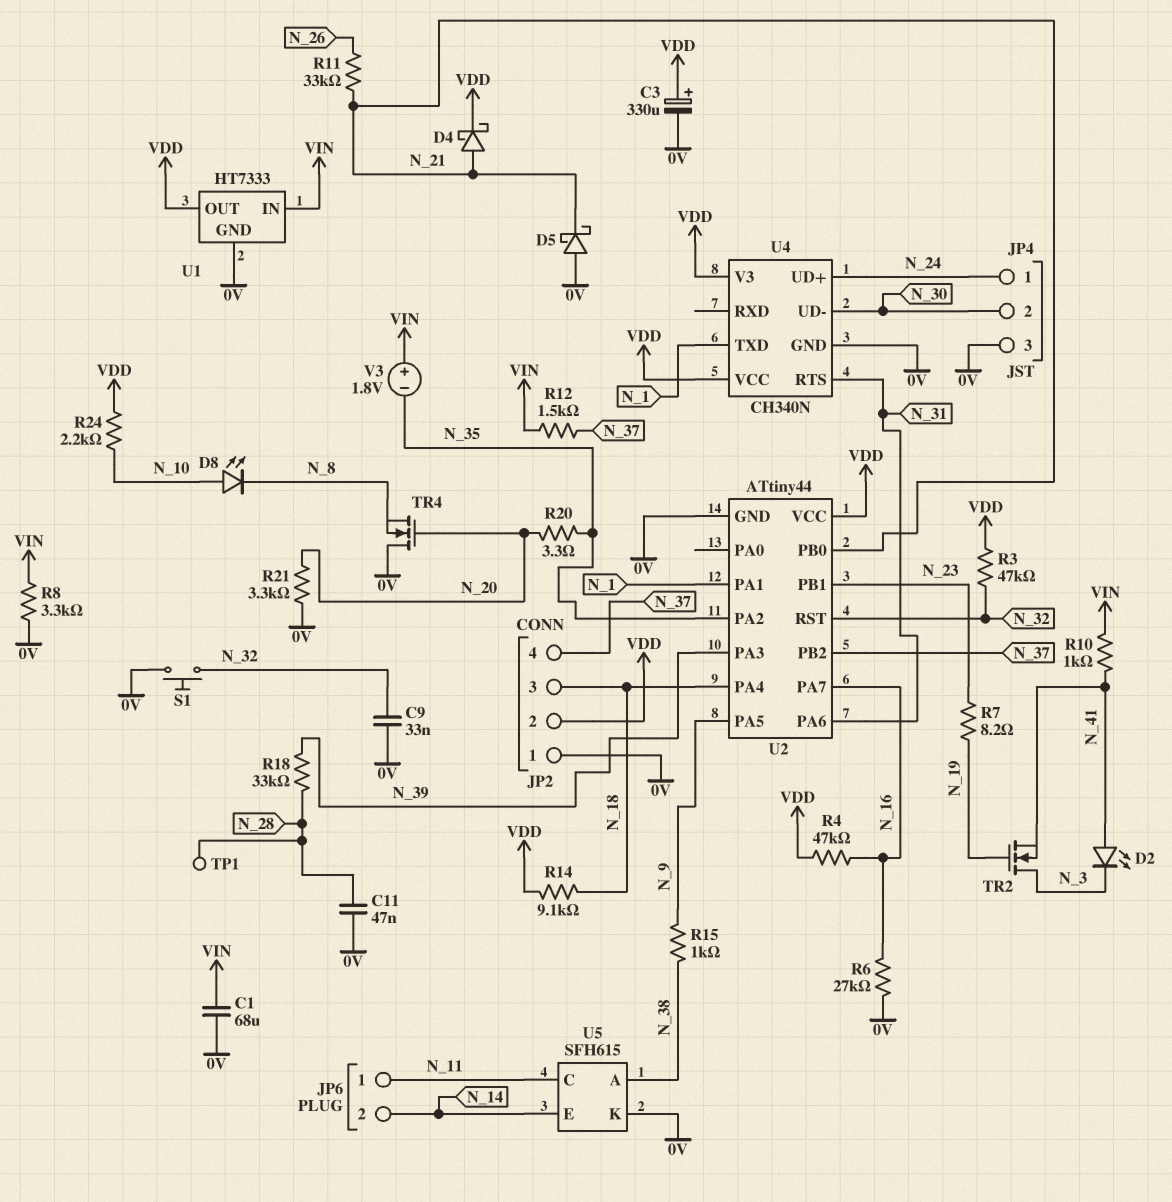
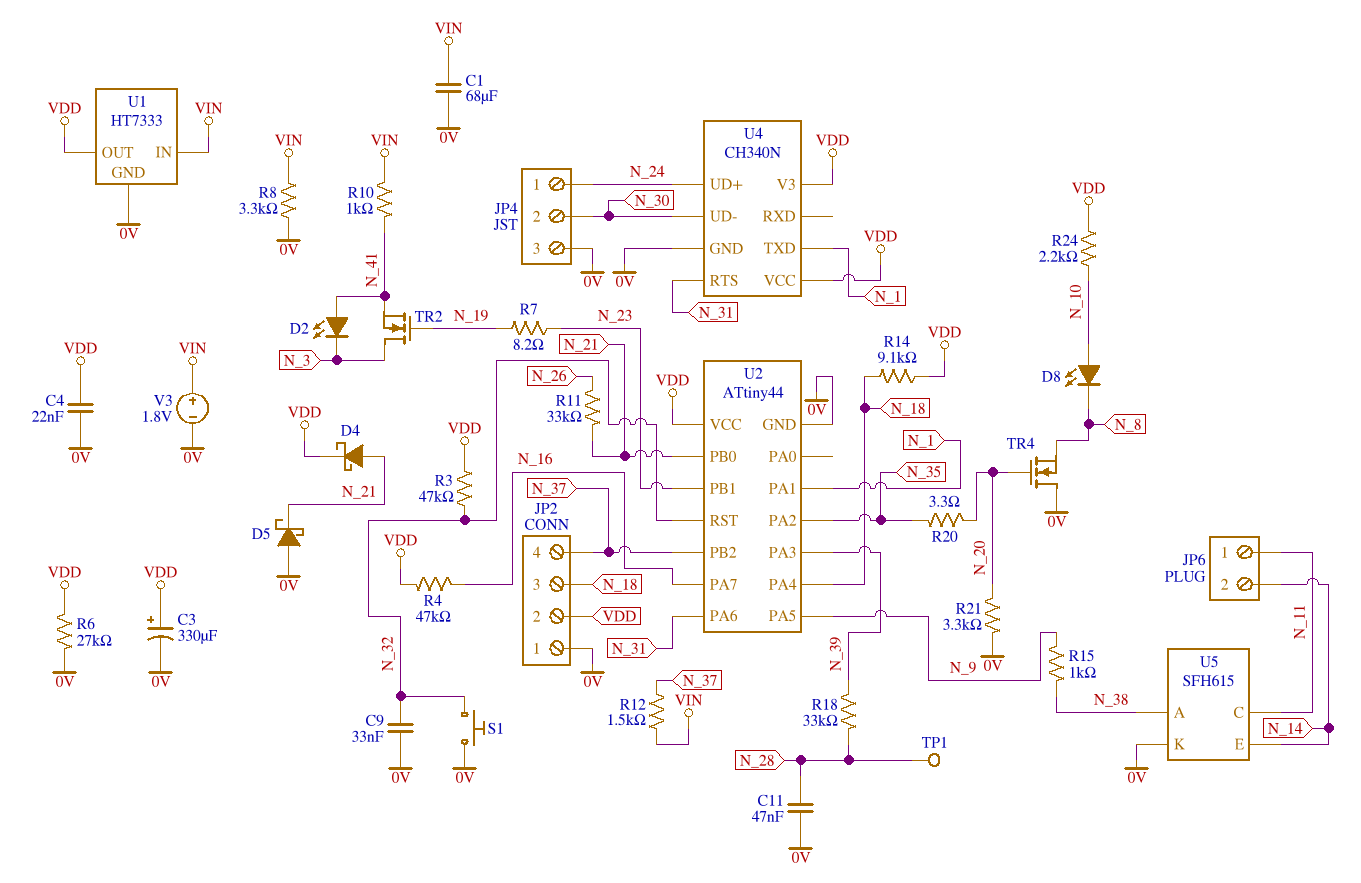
C4: none -> 22nF (0V, VDD)
R6: 27k (0V, N_16) -> 27k (0V, VDD)
V3: 1.8V (plus VIN, minus N_35) -> 1.8V (plus VIN, minus 0V)

